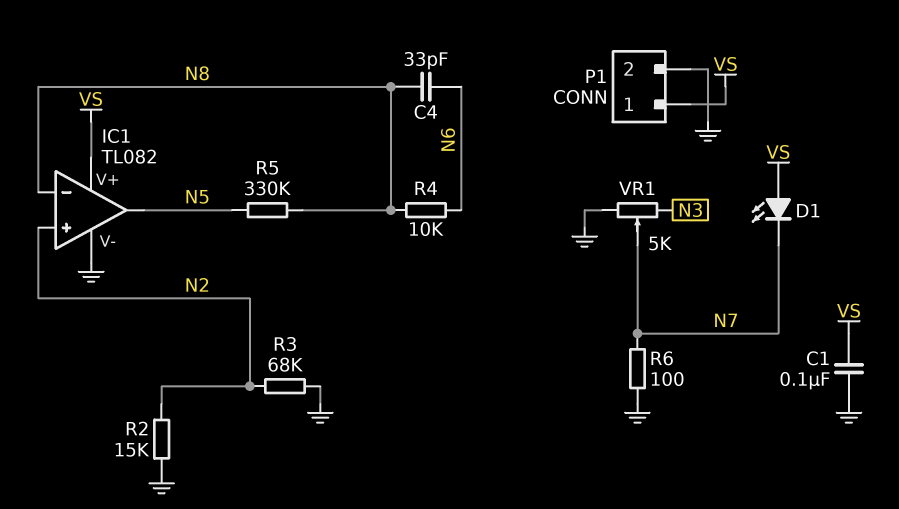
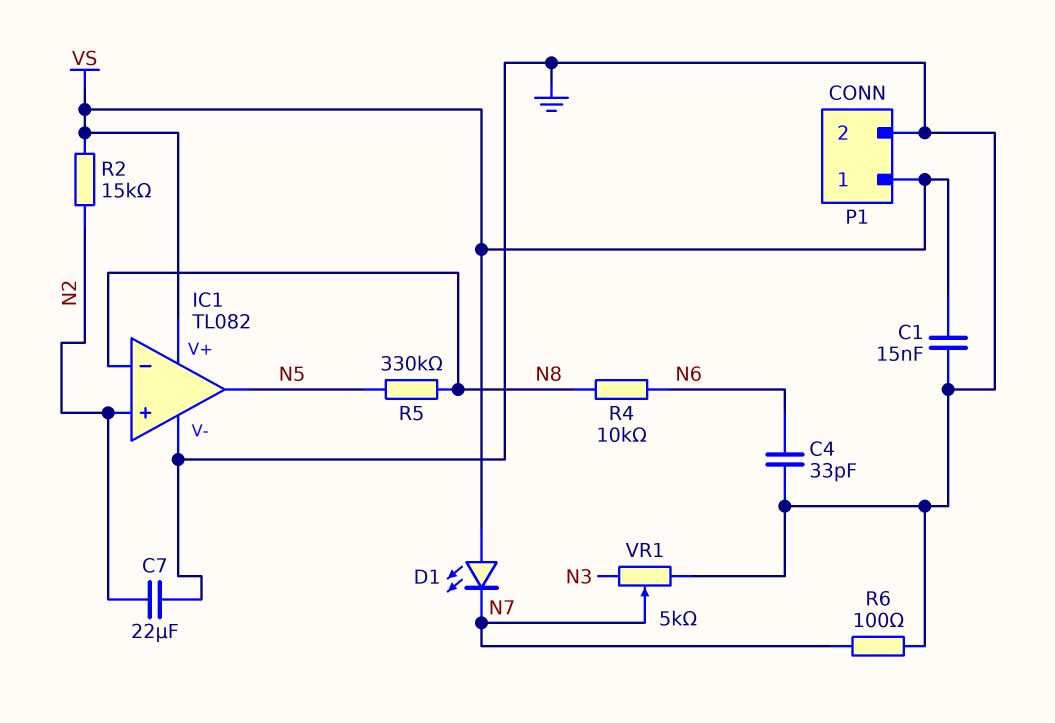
C1: 100nF (GND, VS) -> 15nF (GND, VS)
C4: 33pF (N6, N8) -> 33pF (GND, N6)
C7: none -> 22uF (GND, N2)
R2: 15k (GND, N2) -> 15k (N2, VS)
R3: 68k (GND, N2) -> none

